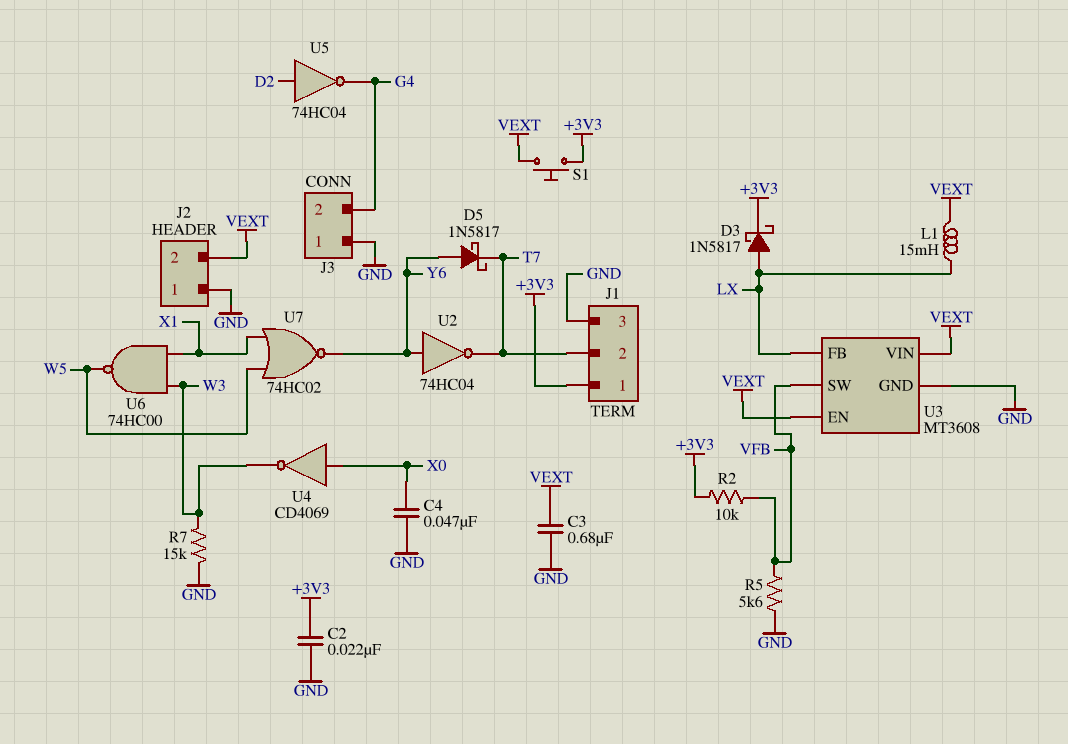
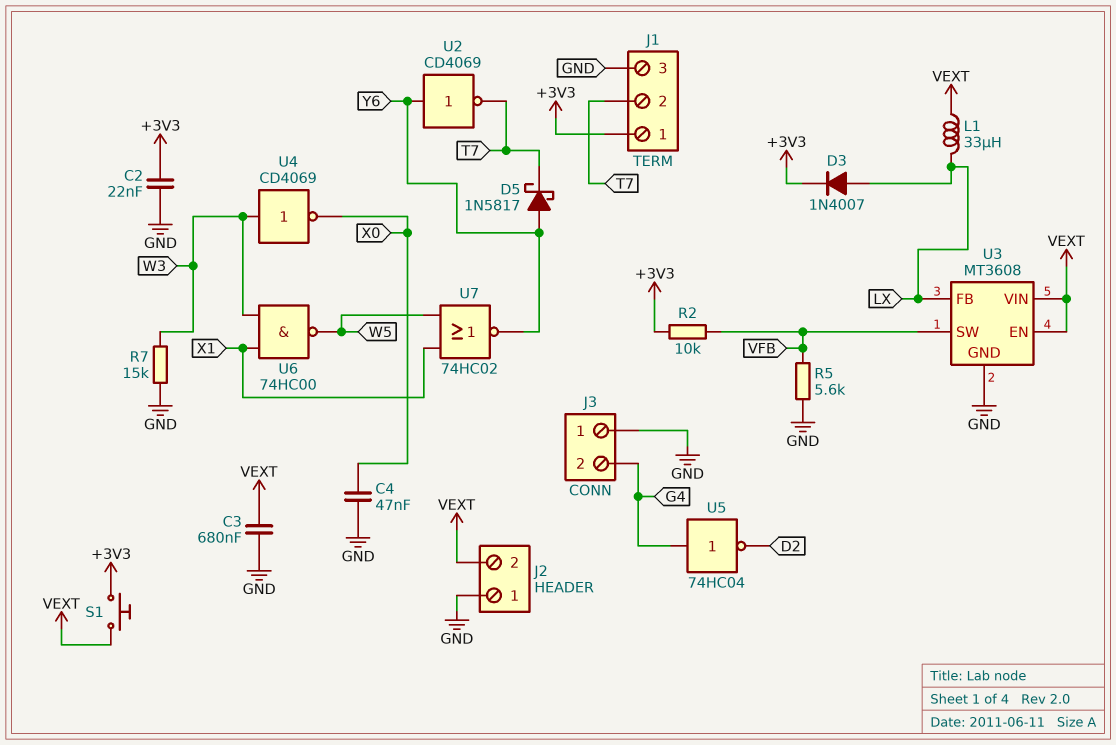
D3: schottky 1N5817 (A LX, K +3V3) -> diode 1N4007 (A LX, K +3V3)
L1: 15mH (LX, VEXT) -> 33uH (LX, VEXT)
U2: NOT 74HC04 (in Y6, out T7) -> NOT CD4069 (in Y6, out T7)
U4: NOT CD4069 (in X0, out W3) -> NOT CD4069 (in W3, out X0)
U5: NOT 74HC04 (in D2, out G4) -> NOT 74HC04 (in G4, out D2)

